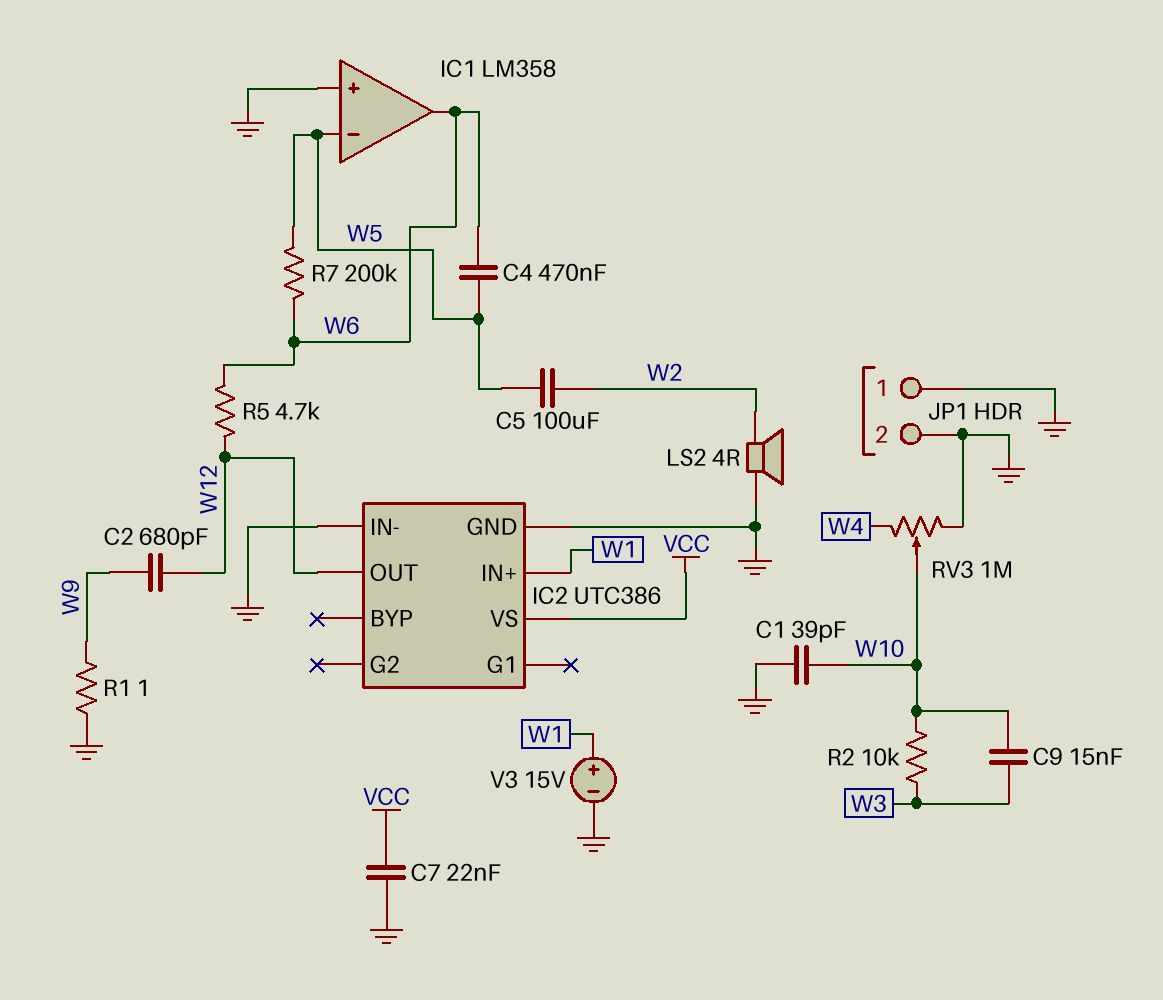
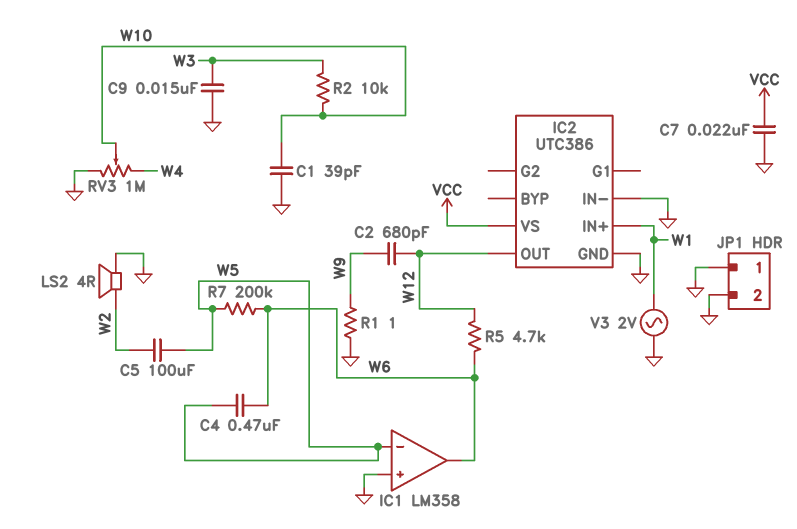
C9: 15nF (W3, W10) -> 15nF (GND, W3)
V3: 15V (plus W1, minus GND) -> AC 2V (GND, W1)

